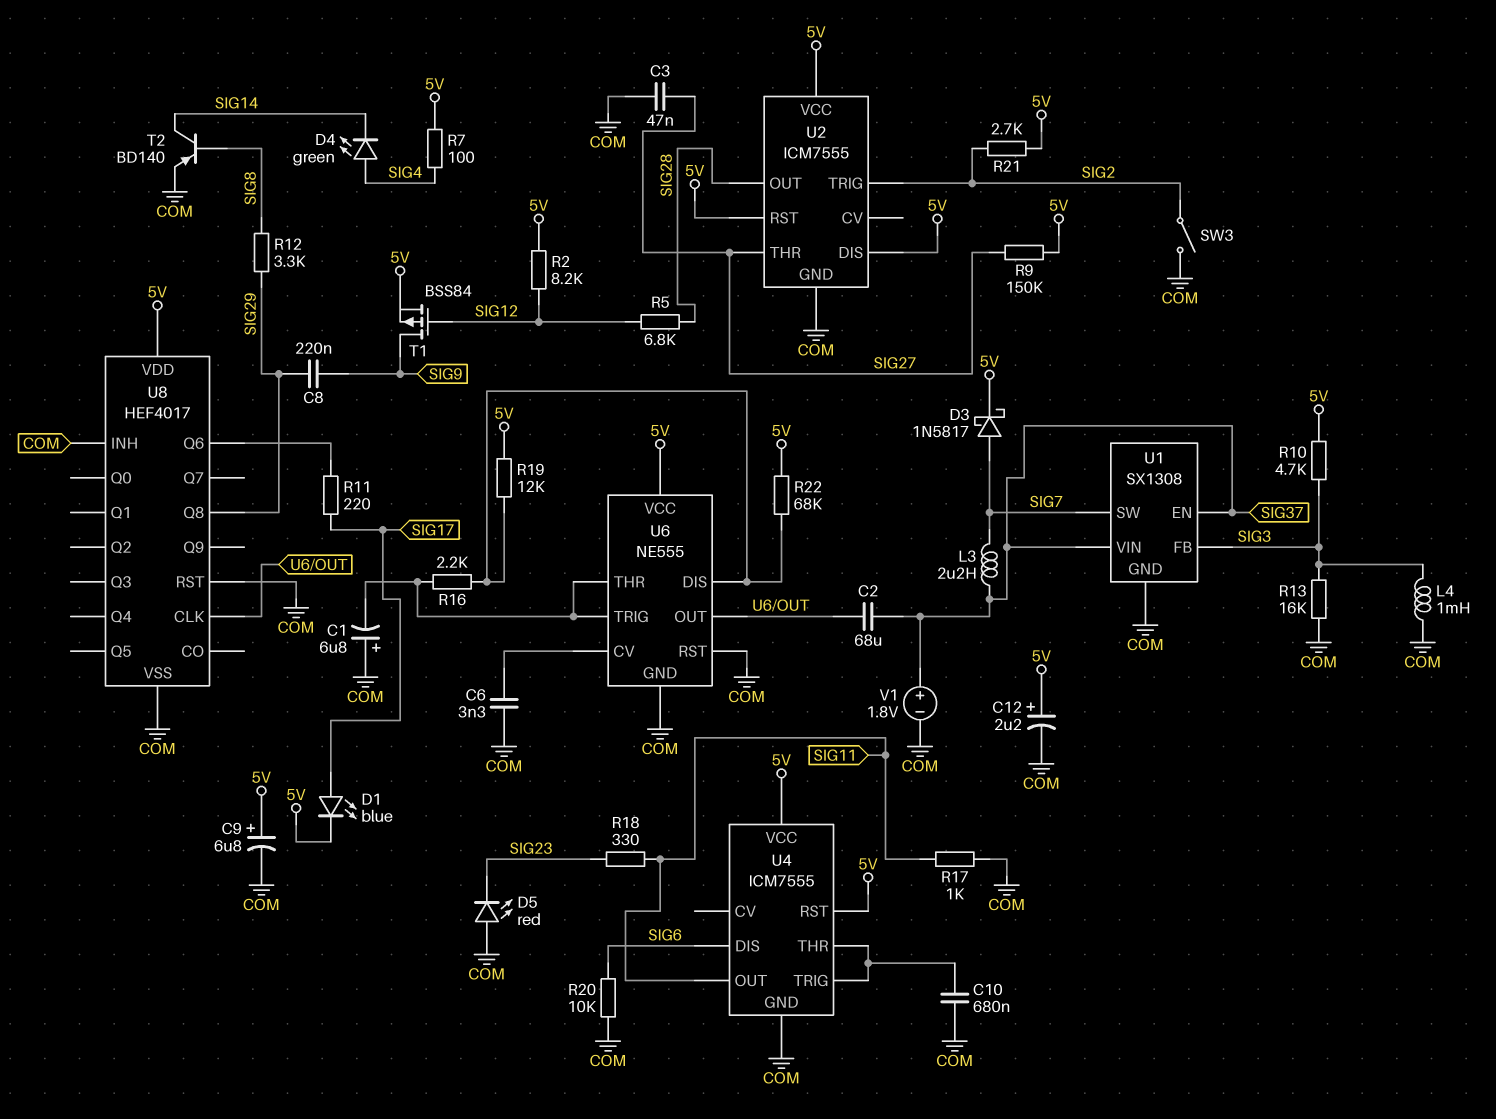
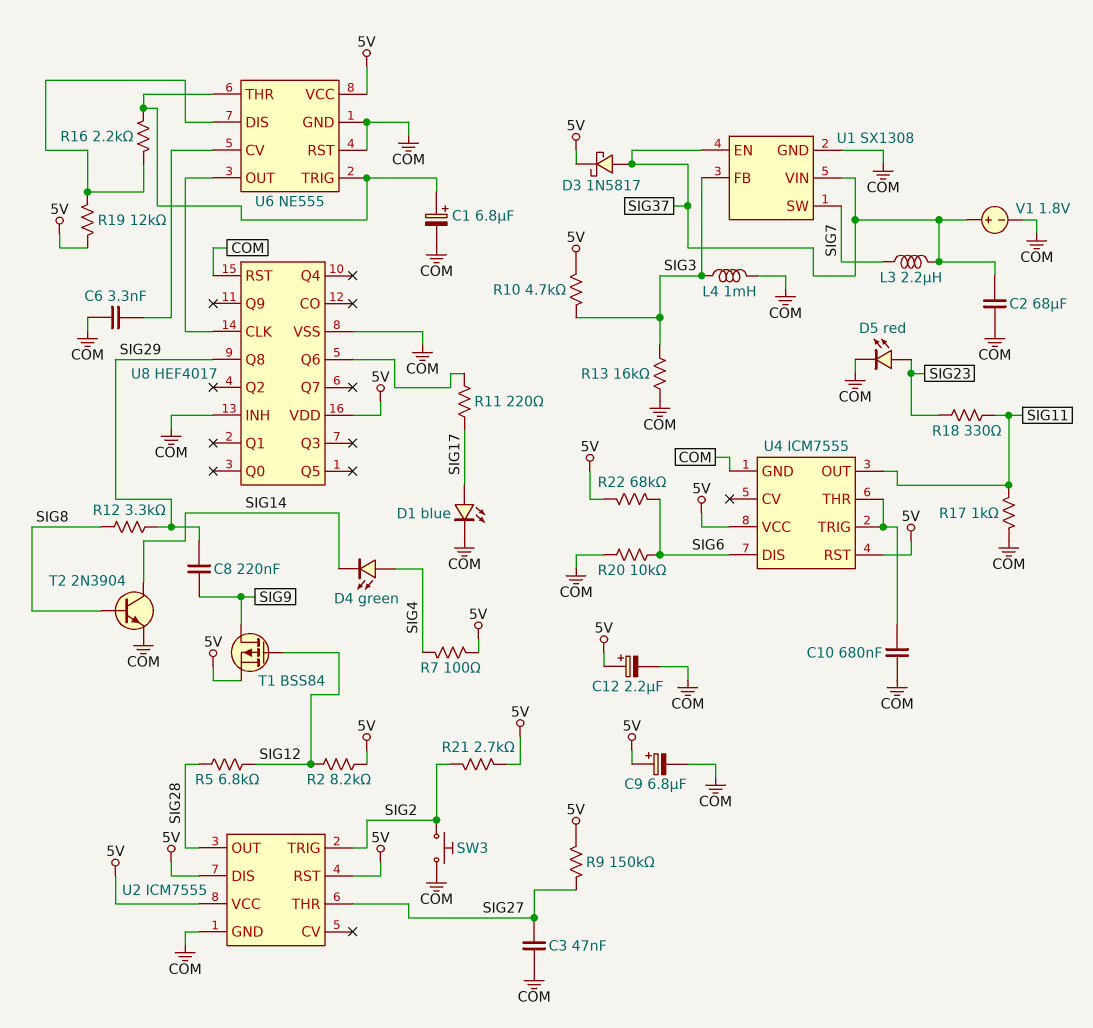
C1: 6.8uF (plus COM, minus U6/THR) -> 6.8uF (plus U6/THR, minus COM)
C2: 68uF (SIG37, U6/OUT) -> 68uF (COM, SIG37)
D1: LED blue (A SIG17, K 5V) -> LED blue (A SIG17, K COM)
D3: schottky 1N5817 (A SIG7, K 5V) -> schottky 1N5817 (A SIG37, K 5V)
D5: LED red (A COM, K SIG23) -> LED red (A SIG23, K COM)
R22: 68k (5V, U6/DIS) -> 68k (5V, SIG6)
SW3: switch (COM, SIG2) -> button (COM, SIG2)
T2: PNP BD140 (B SIG8, C SIG14, E COM) -> NPN 2N3904 (B SIG8, C SIG14, E COM)

